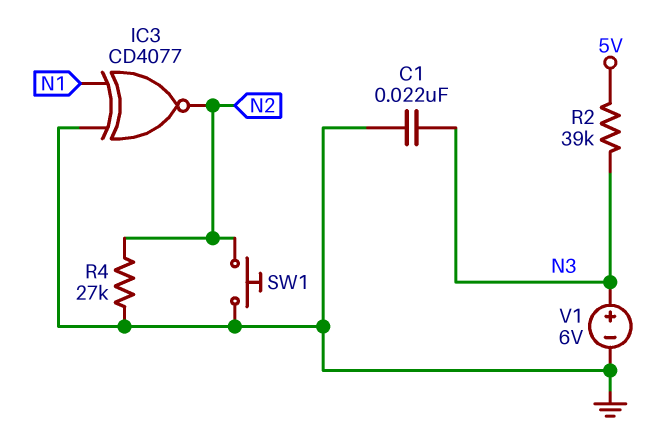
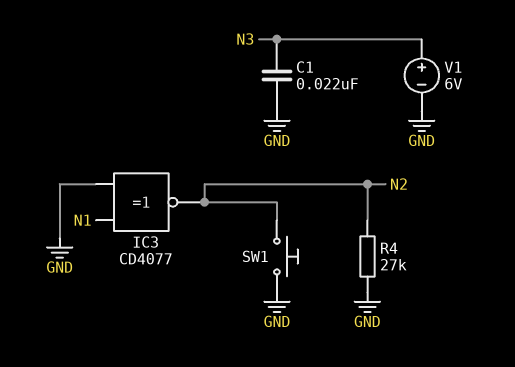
R2: 39k (5V, N3) -> none

